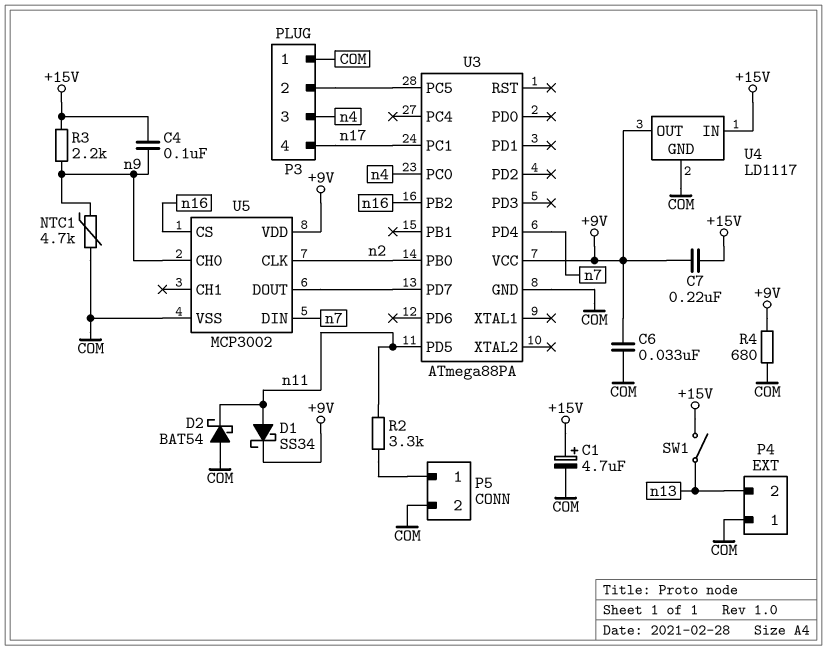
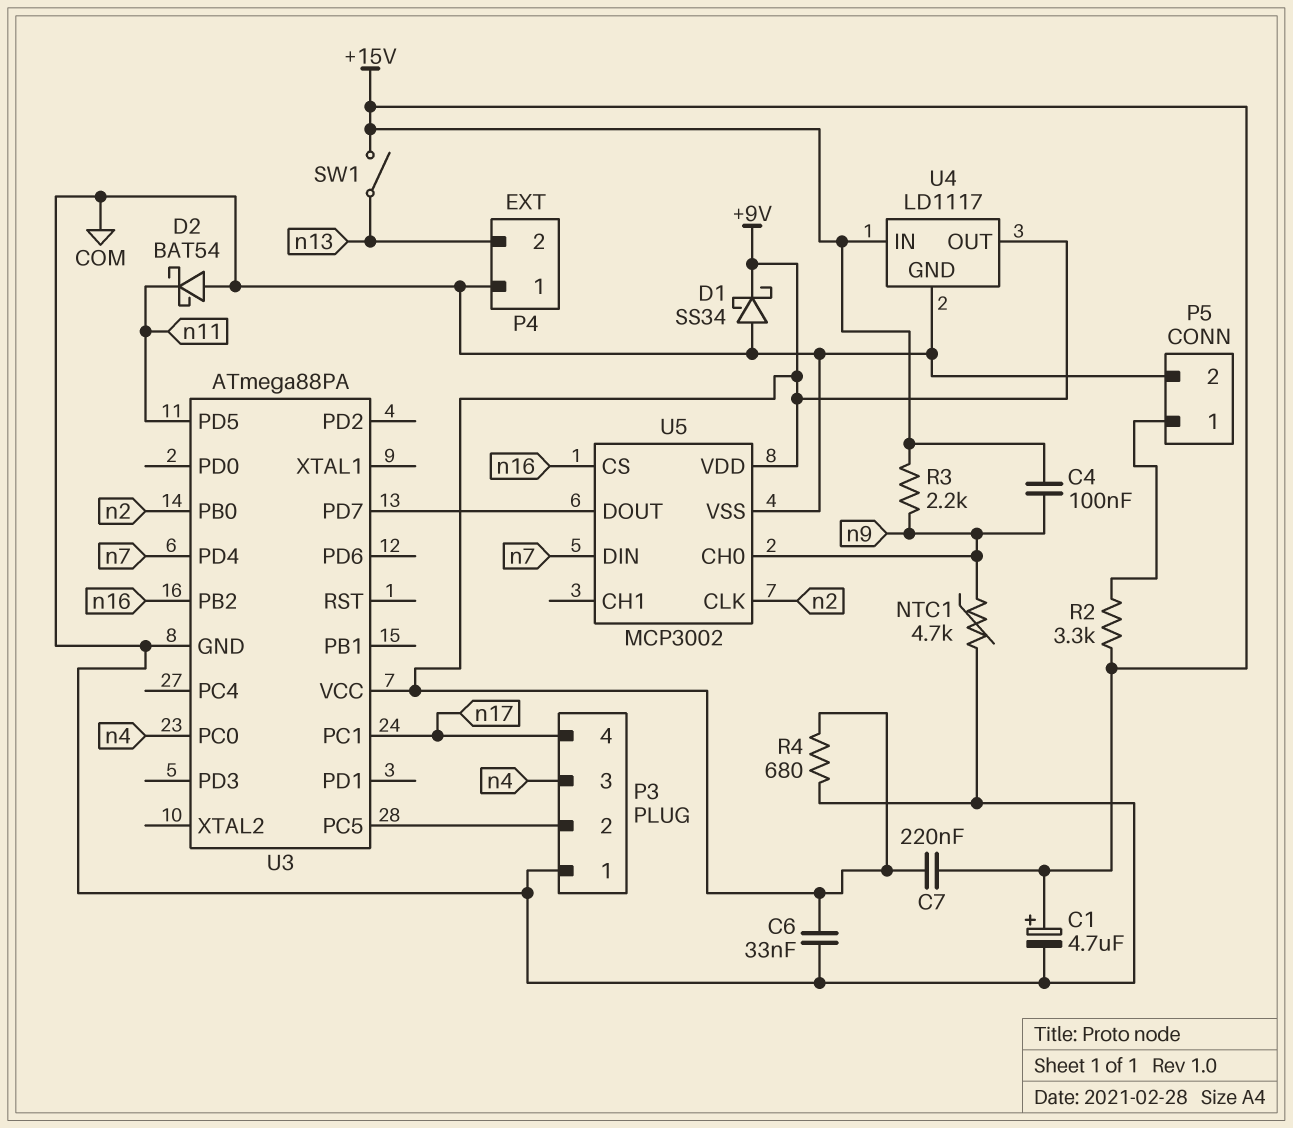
D1: schottky SS34 (A n11, K +9V) -> schottky SS34 (A COM, K +9V)
R2: 3.3k (P5/1, n11) -> 3.3k (+15V, P5/1)

